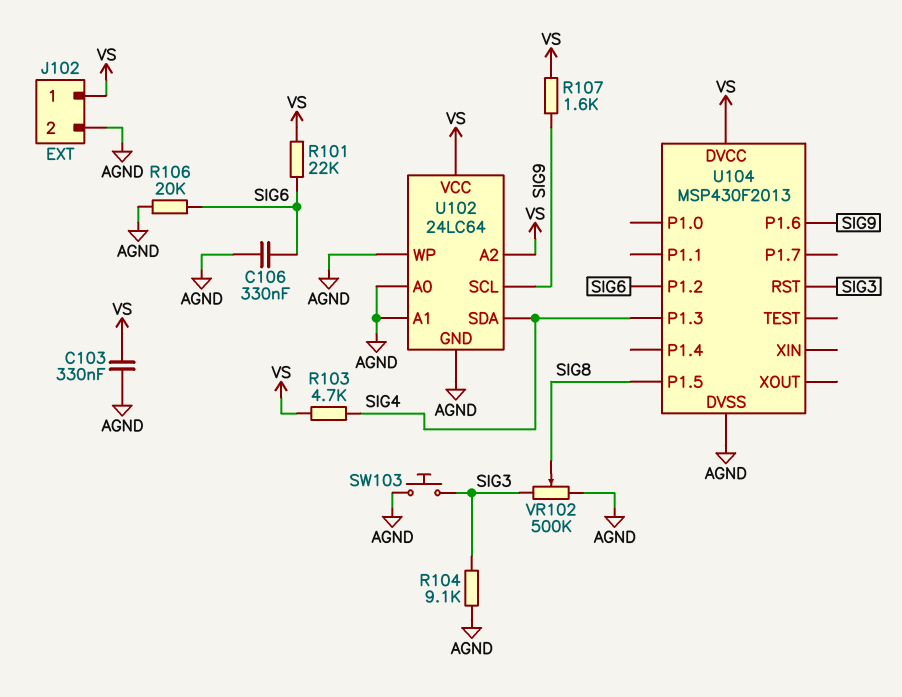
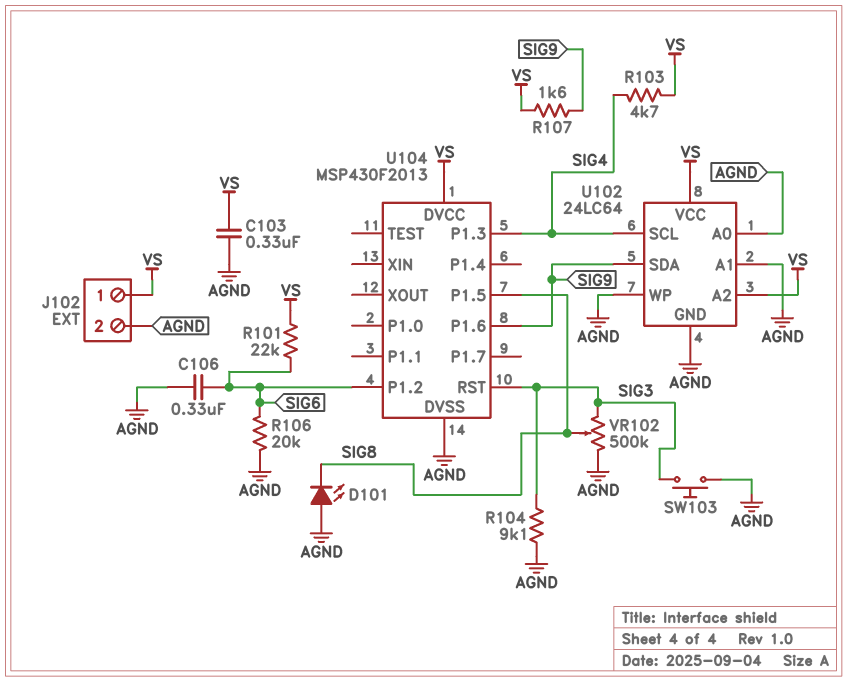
D101: none -> LED (A AGND, K SIG8)
U102 pin SCL: SIG9 -> SIG4
U102 pin SDA: SIG4 -> SIG9

